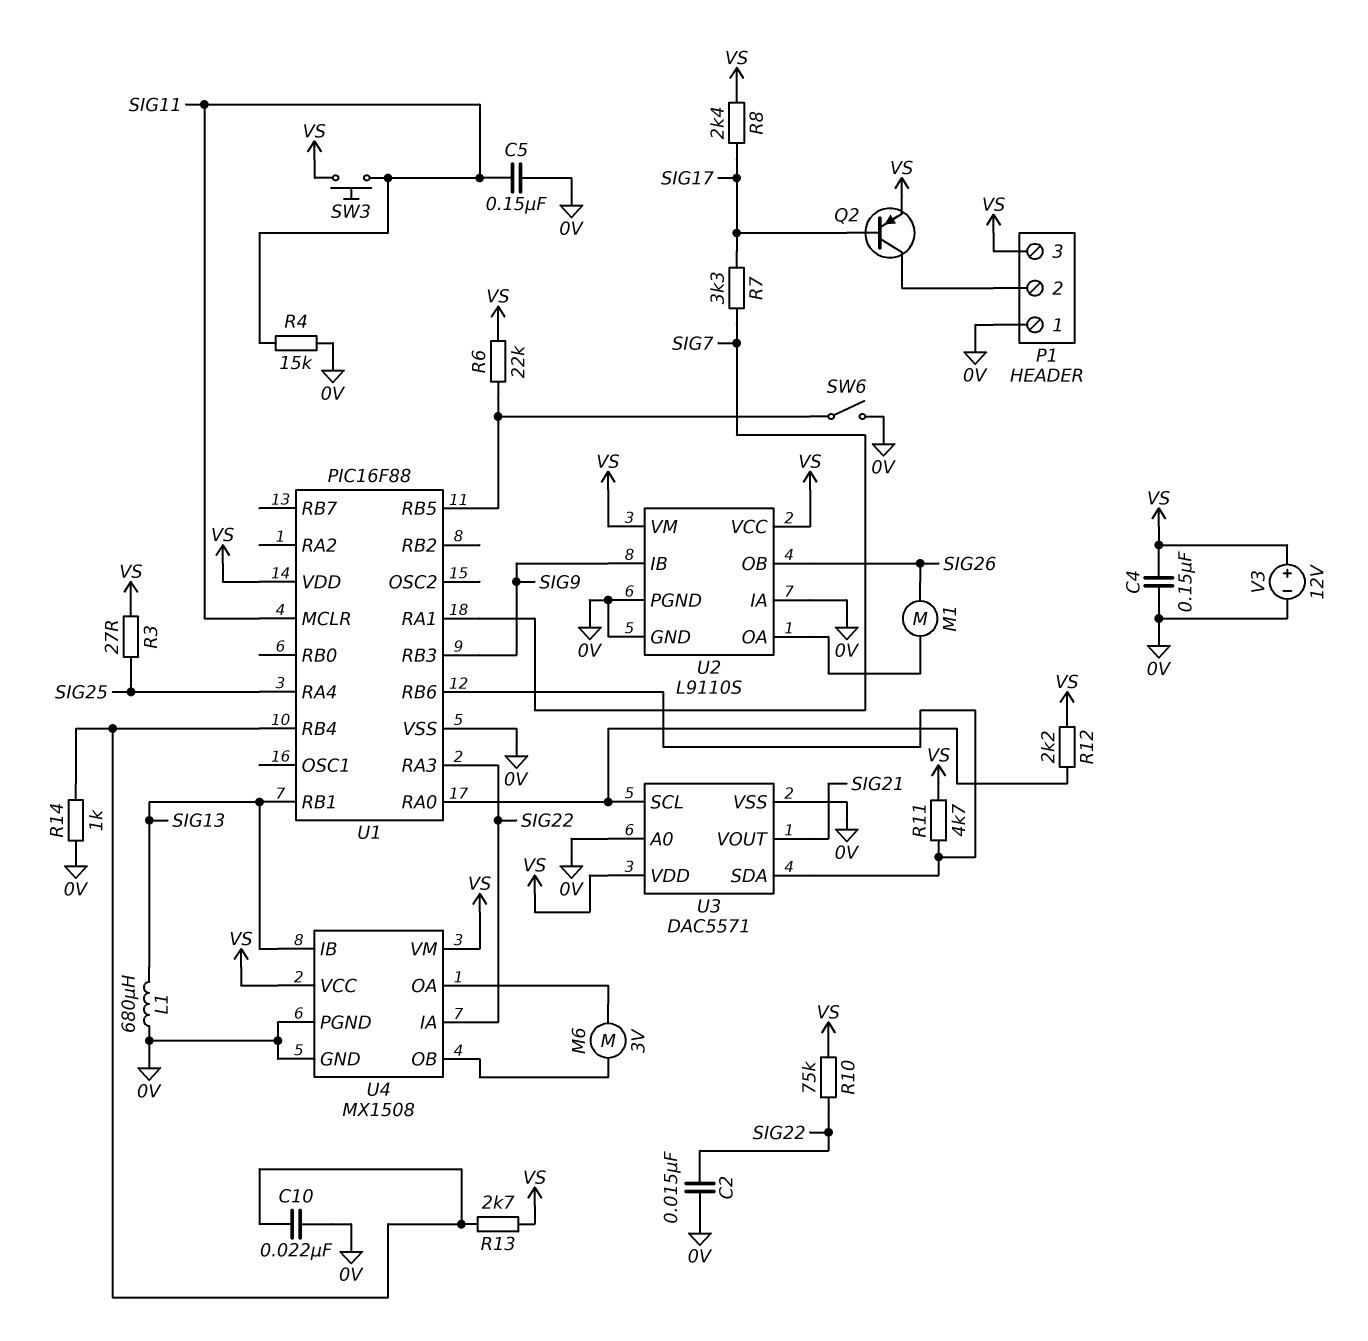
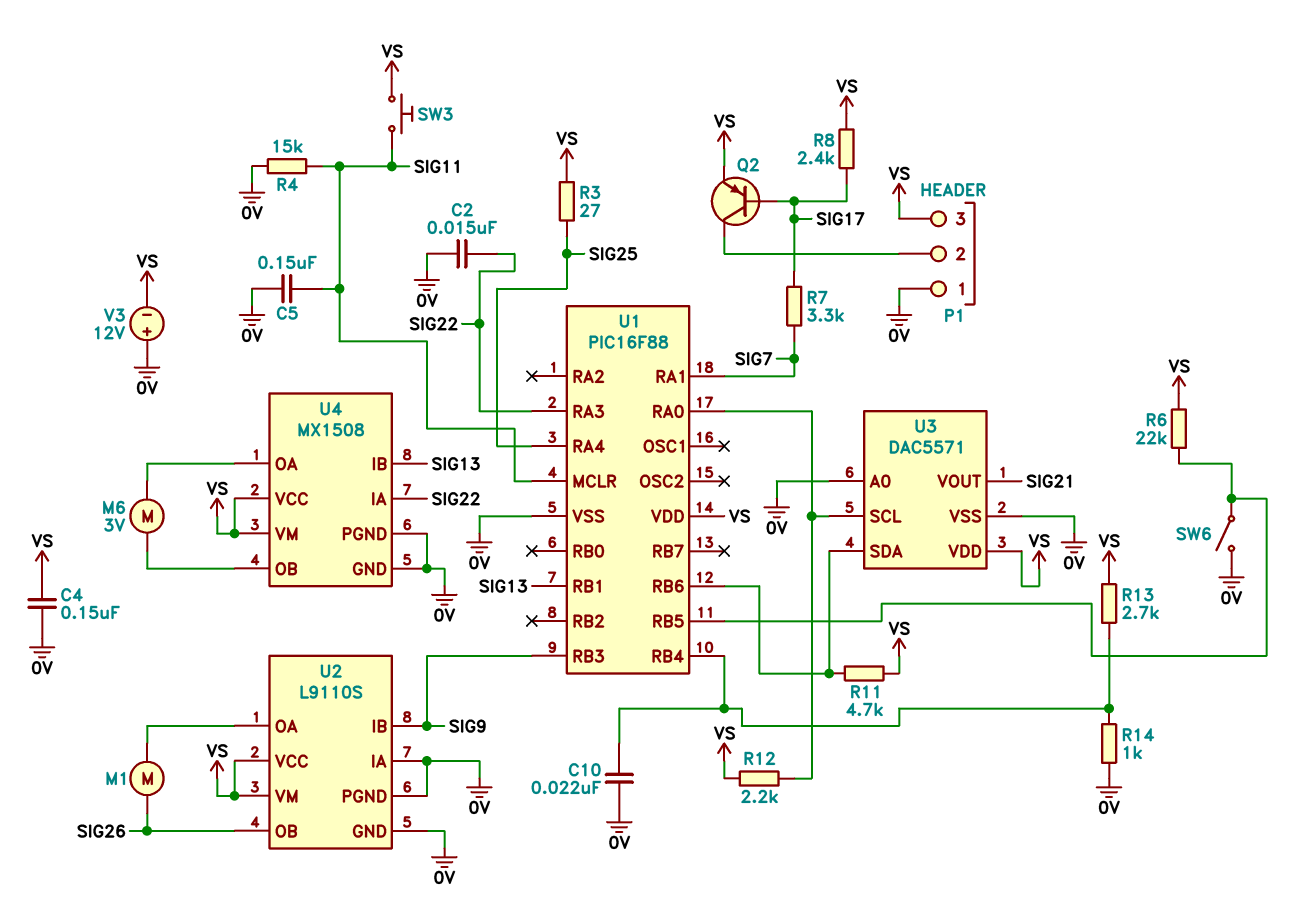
L1: 680uH (0V, SIG13) -> none
R10: 75k (SIG22, VS) -> none
V3: 12V (plus VS, minus 0V) -> 12V (plus 0V, minus VS)

